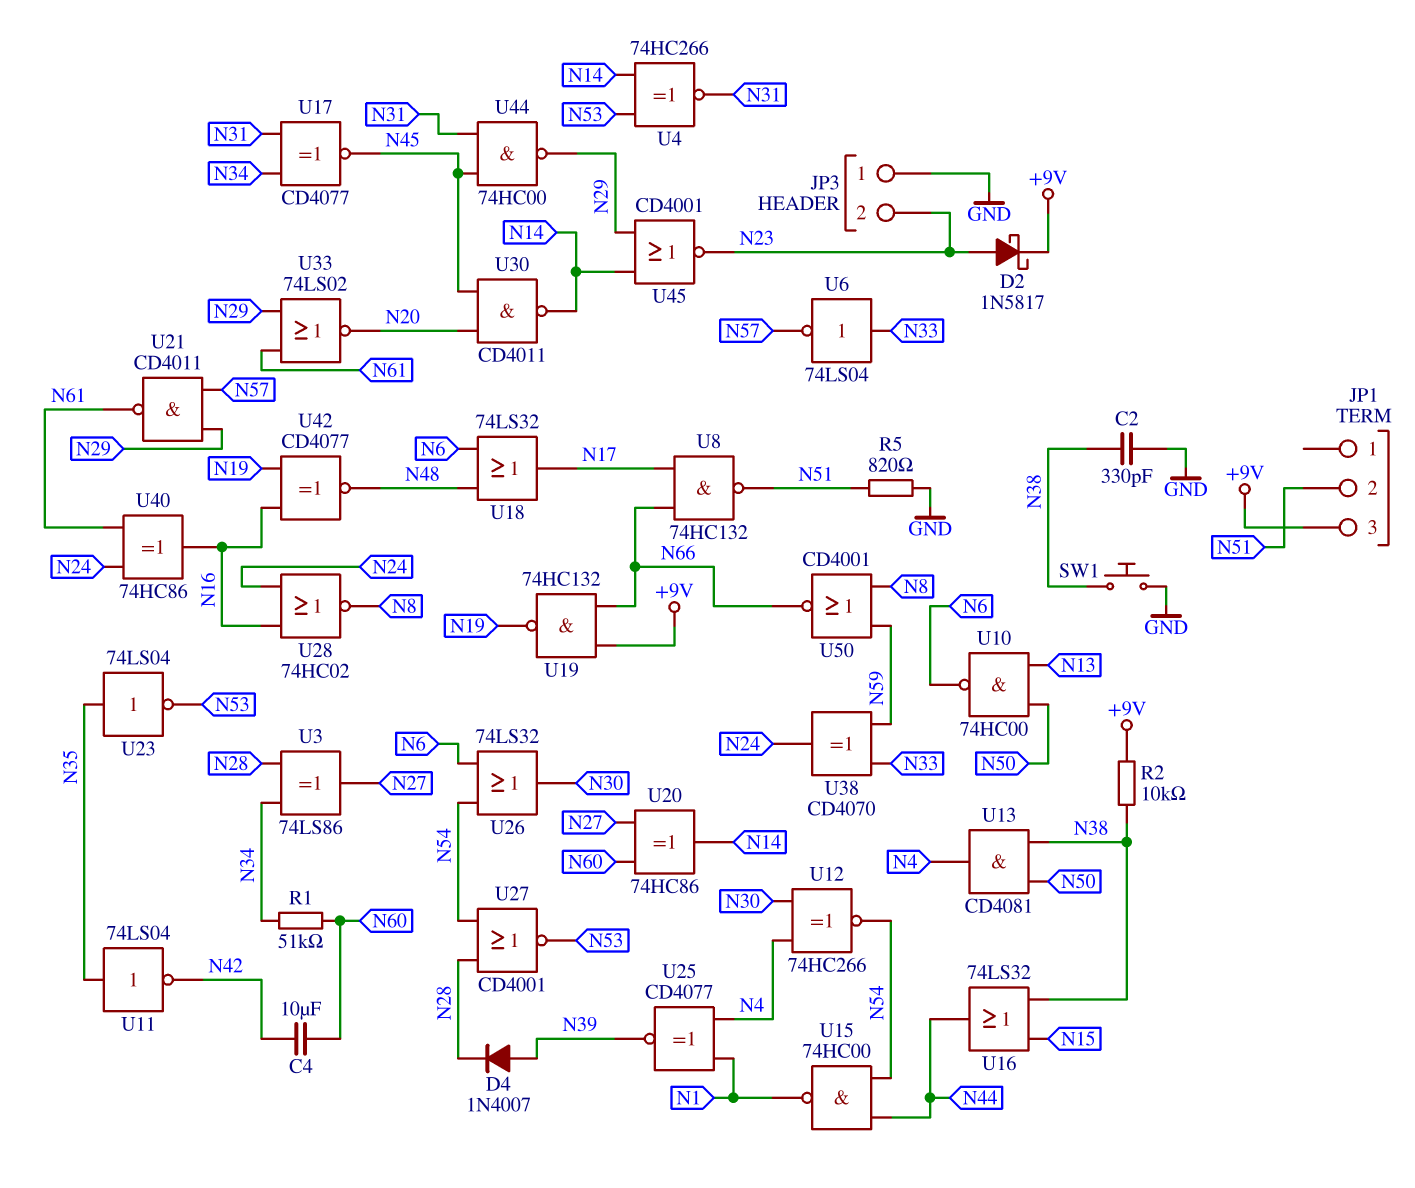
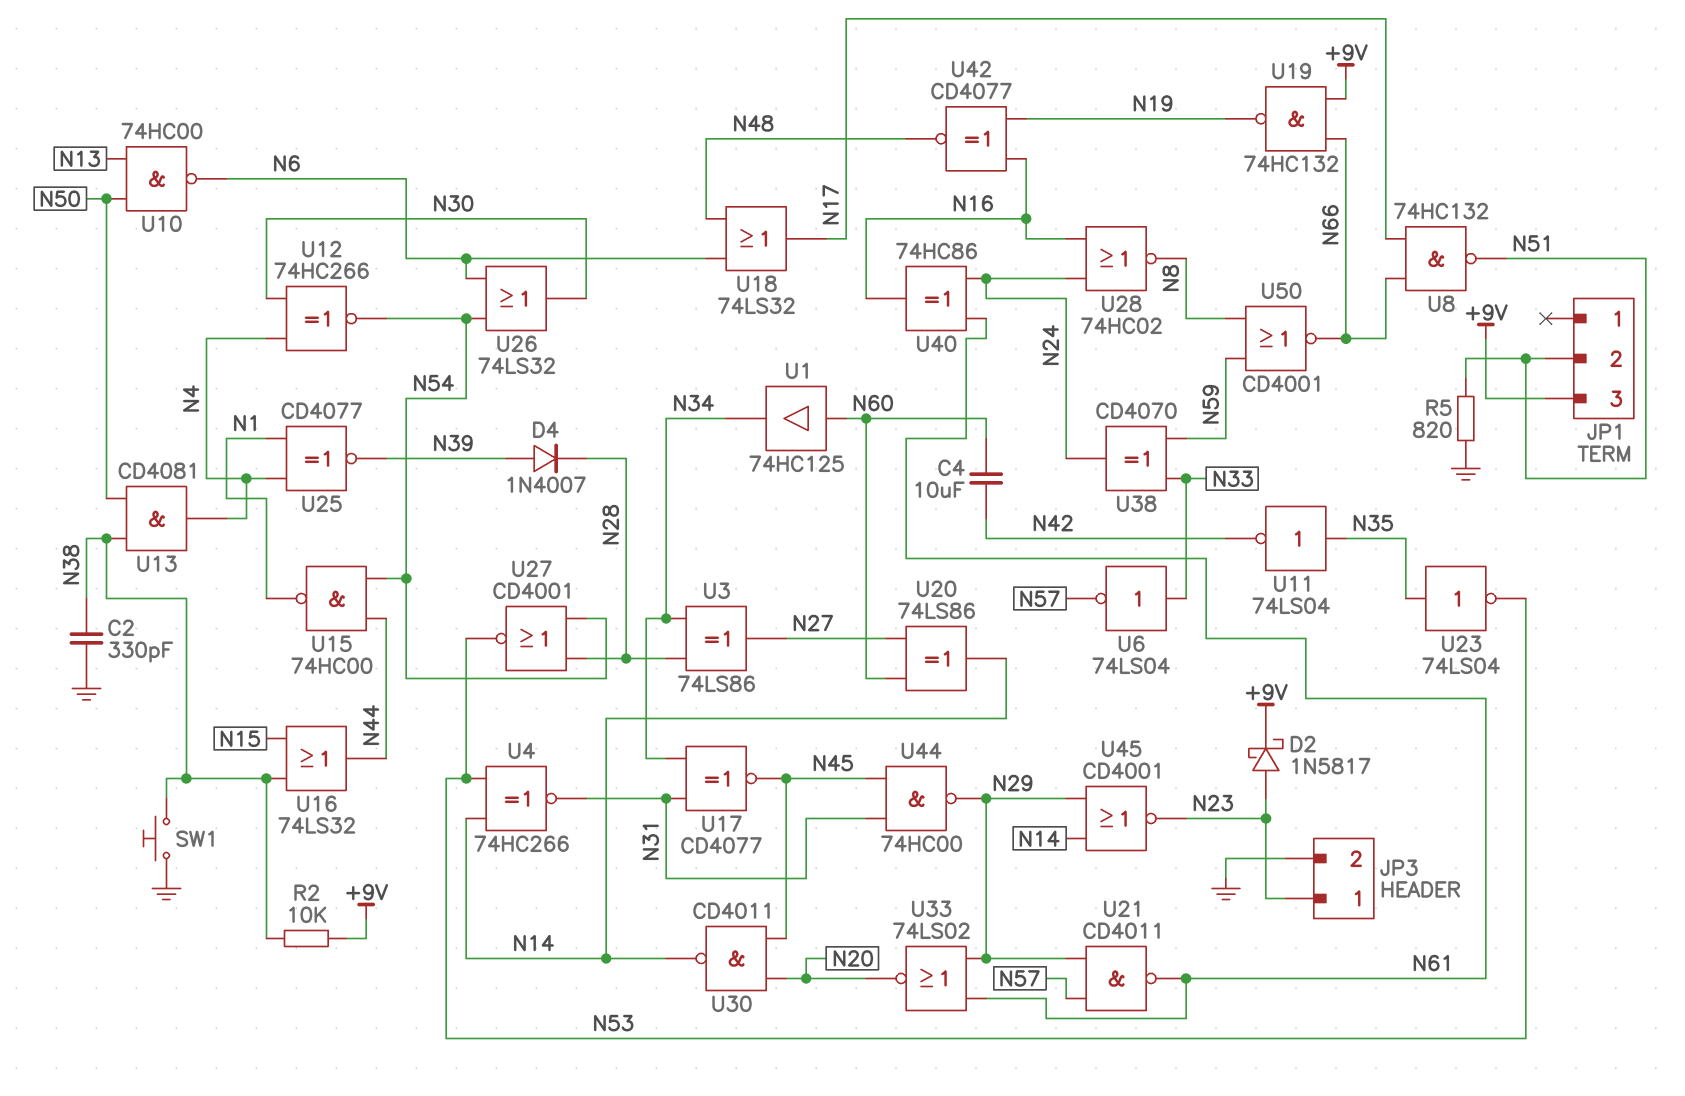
JP3 pin 1: GND -> N23
JP3 pin 2: N23 -> GND
R1: 51k (N34, N60) -> none
U1: none -> buffer 74HC125 (in N60, out N34)
U20: XOR 74HC86 (in N27, in N60, out N14) -> XOR 74LS86 (in N27, in N60, out N14)

